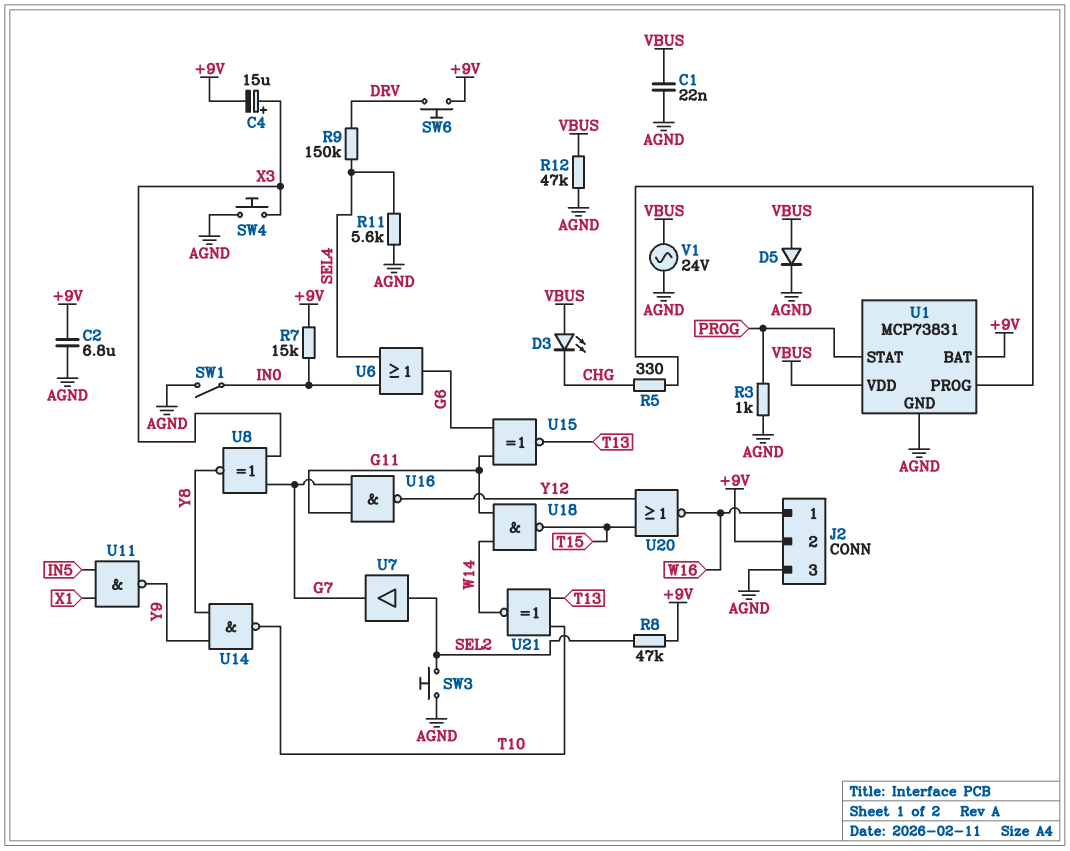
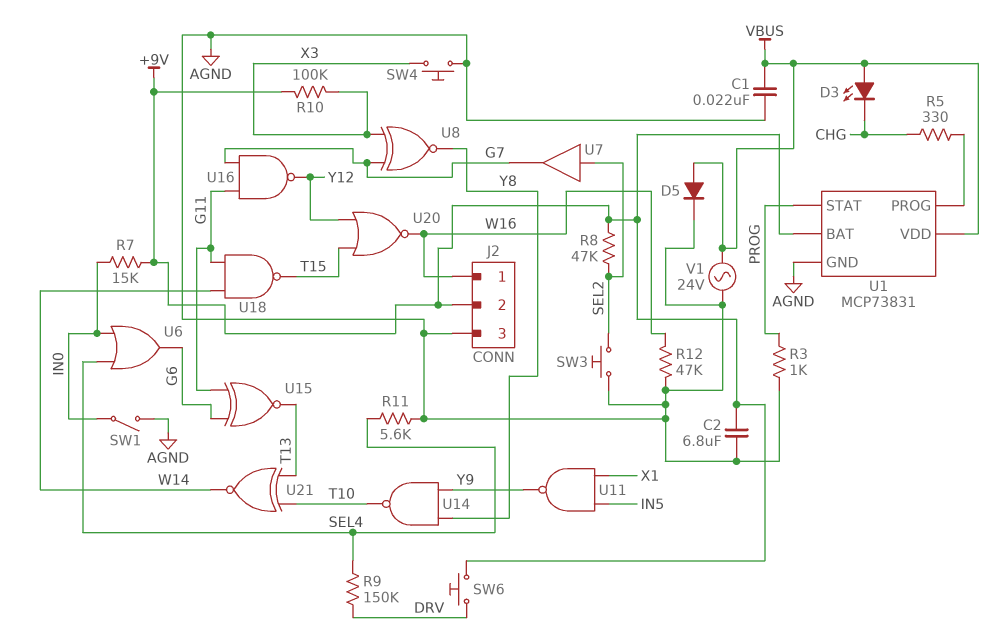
C4: 15uF (plus X3, minus +9V) -> none
R10: none -> 100k (+9V, X3)
R12: 47k (AGND, VBUS) -> 47k (AGND, W16)

